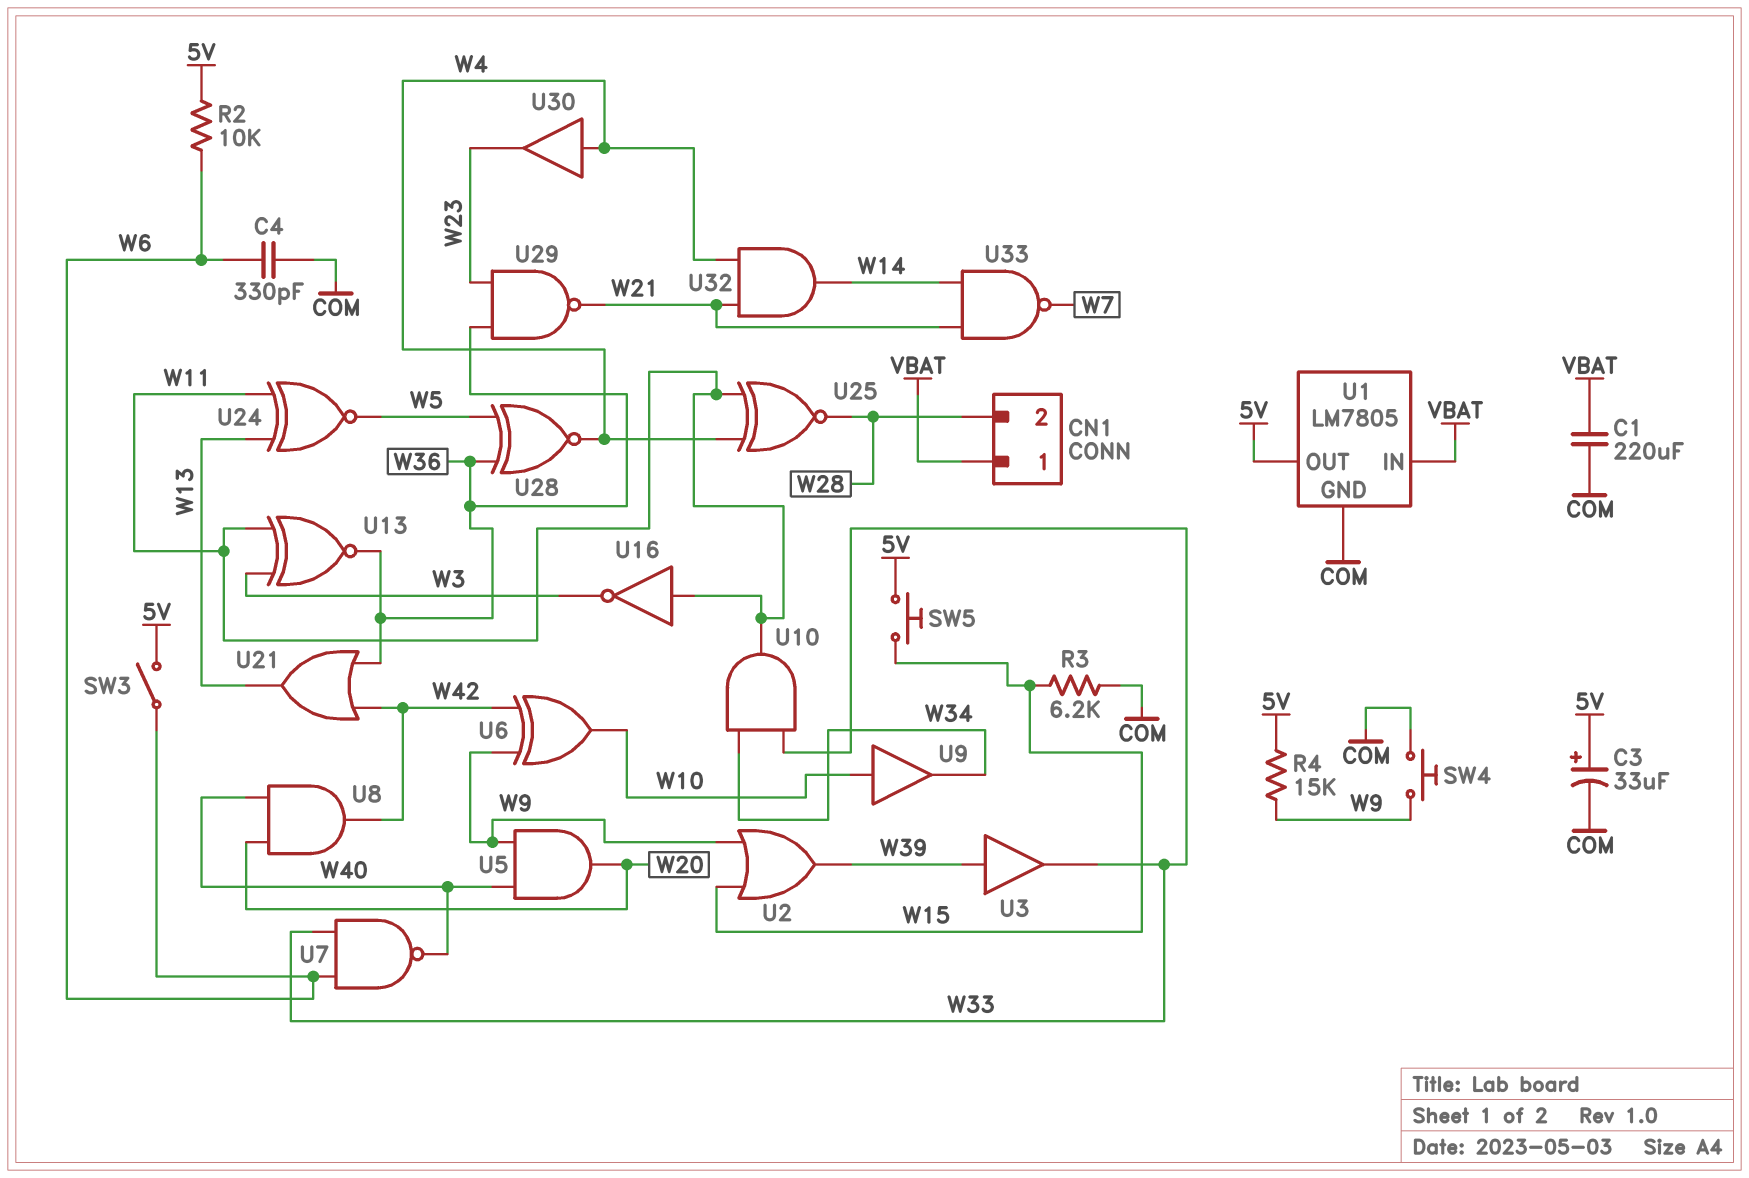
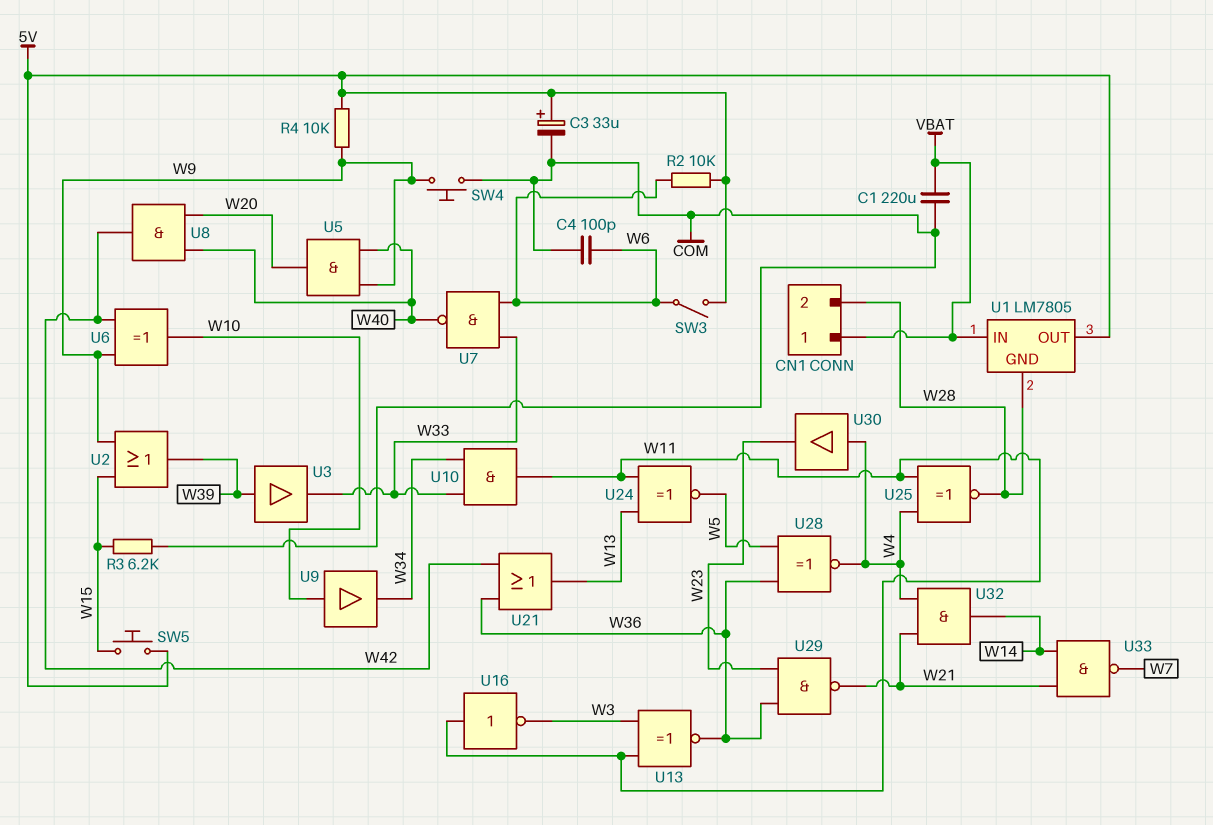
C4: 330pF (COM, W6) -> 100pF (COM, W6)
R4: 15k (5V, W9) -> 10k (5V, W9)
U1 pin GND: COM -> W28

